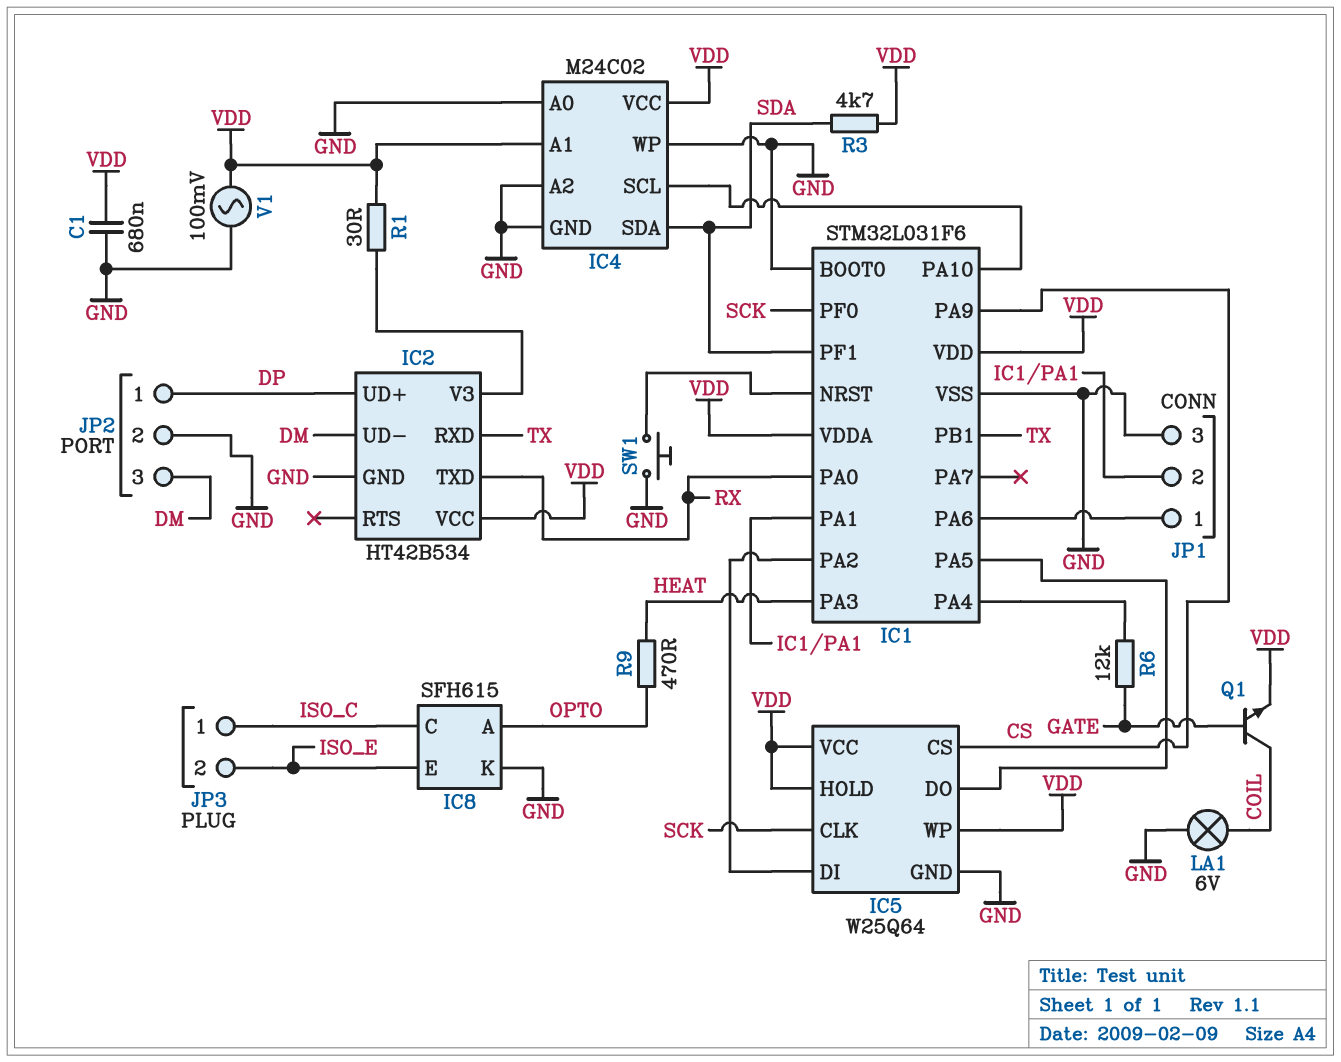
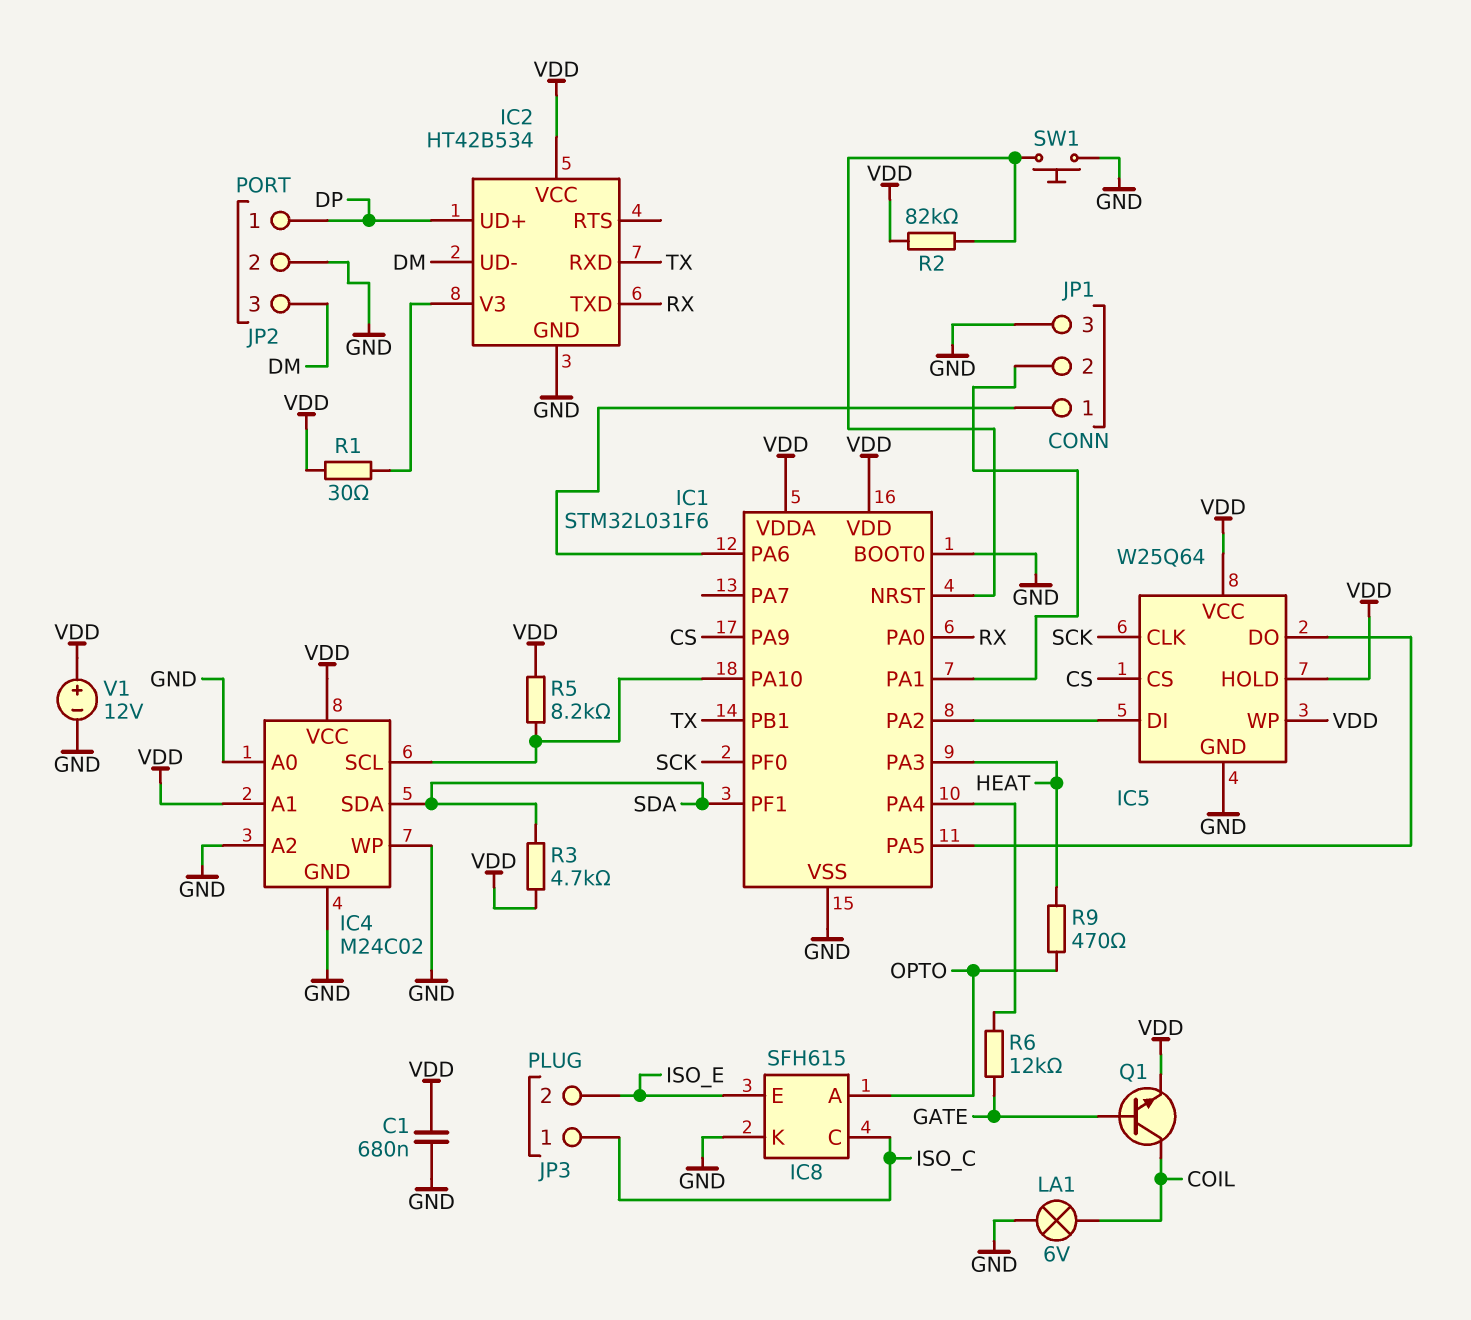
R2: none -> 82k (IC1/NRST, VDD)
R5: none -> 8.2k (IC1/PA10, VDD)
V1: AC 100mV (GND, VDD) -> 12V (plus VDD, minus GND)

